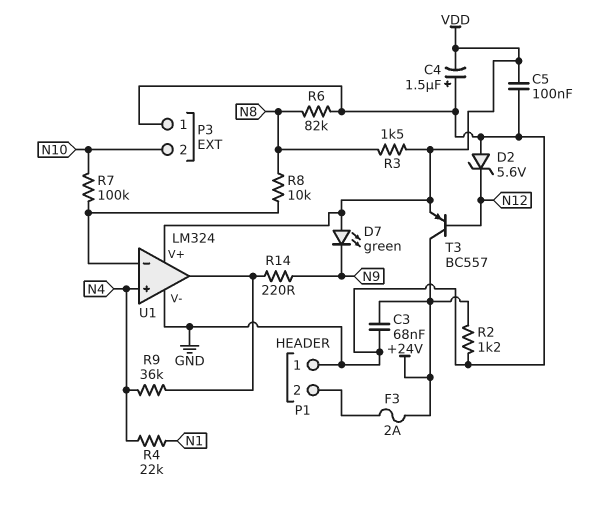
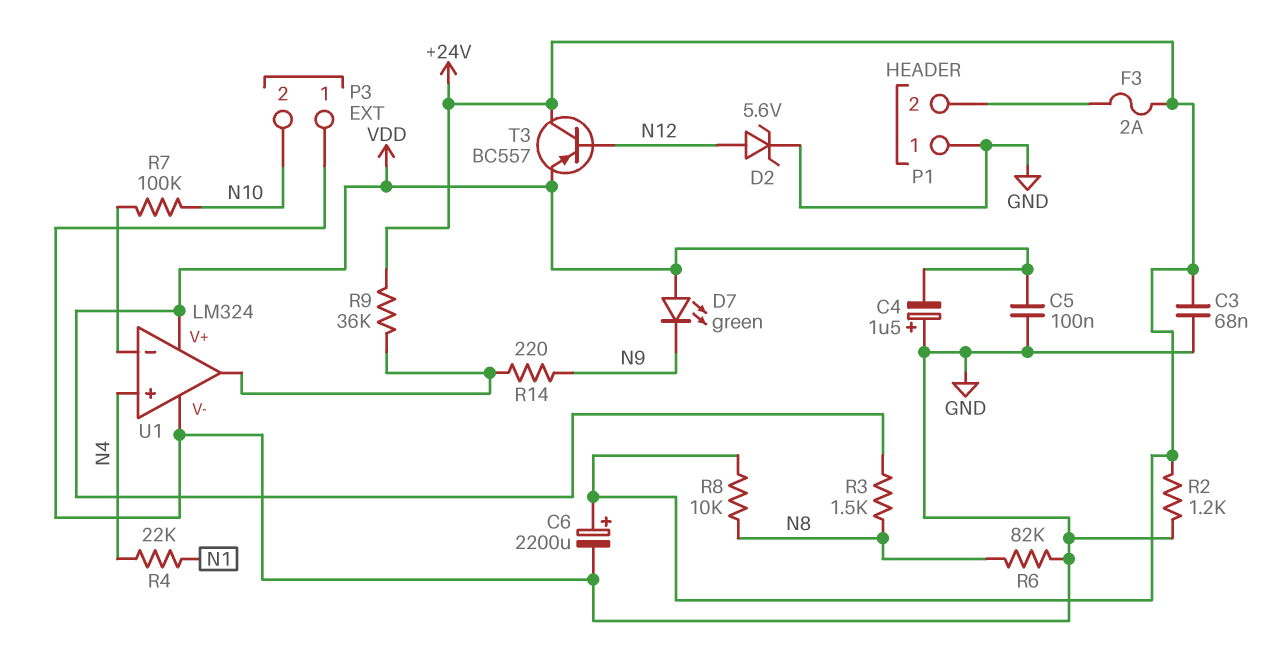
C6: none -> 2200uF (plus +24V, minus GND)
D2: zener 5.6V (A GND, K N12) -> zener 5.6V (A N12, K GND)
R8: 10k (N8, U1/in-) -> 10k (+24V, N8)
R9: 36k (N4, U1/out) -> 36k (+24V, U1/out)

